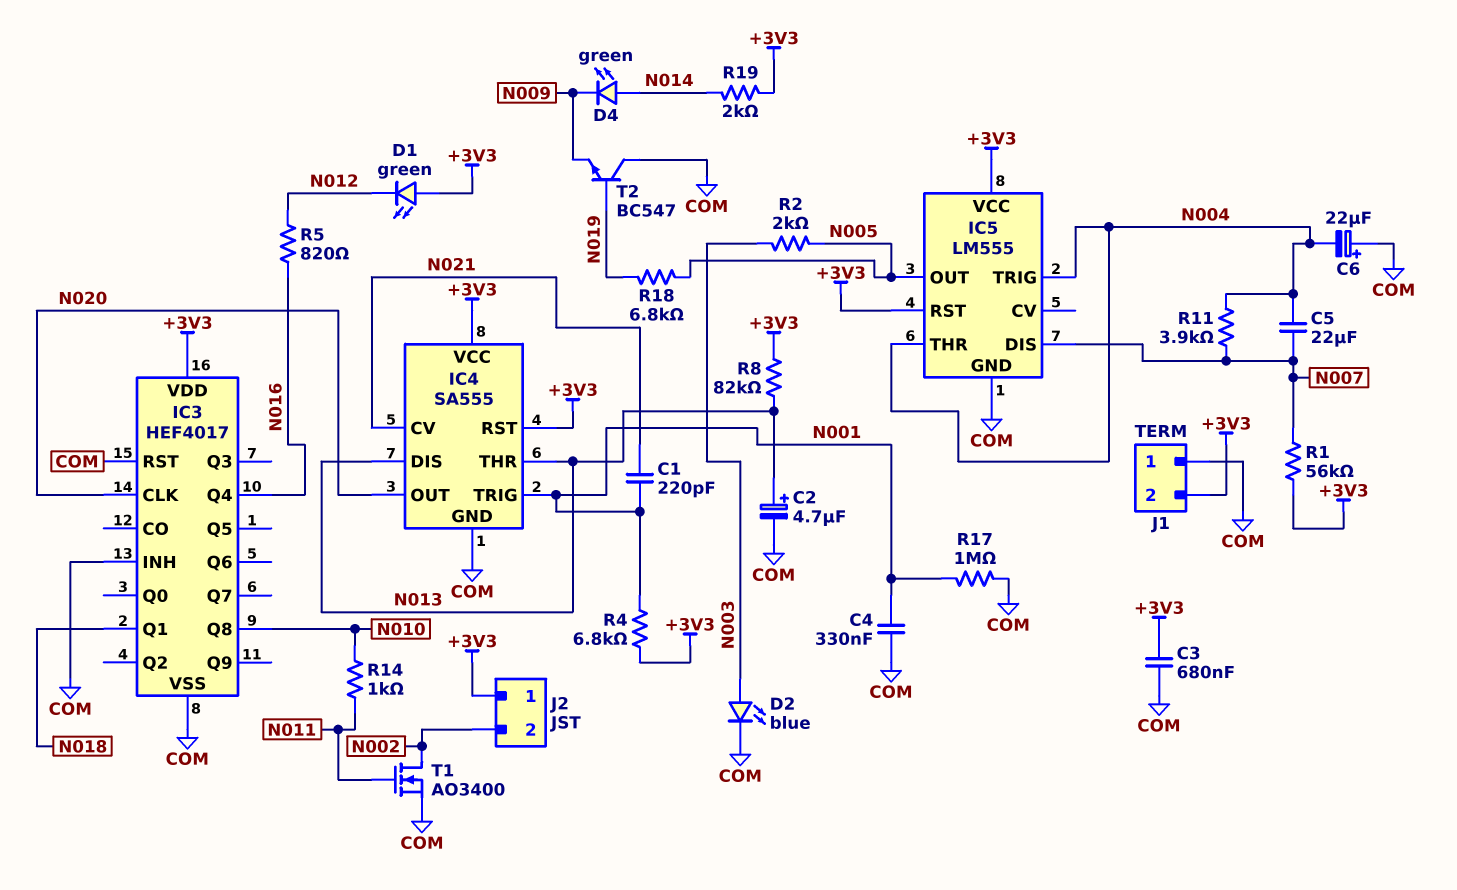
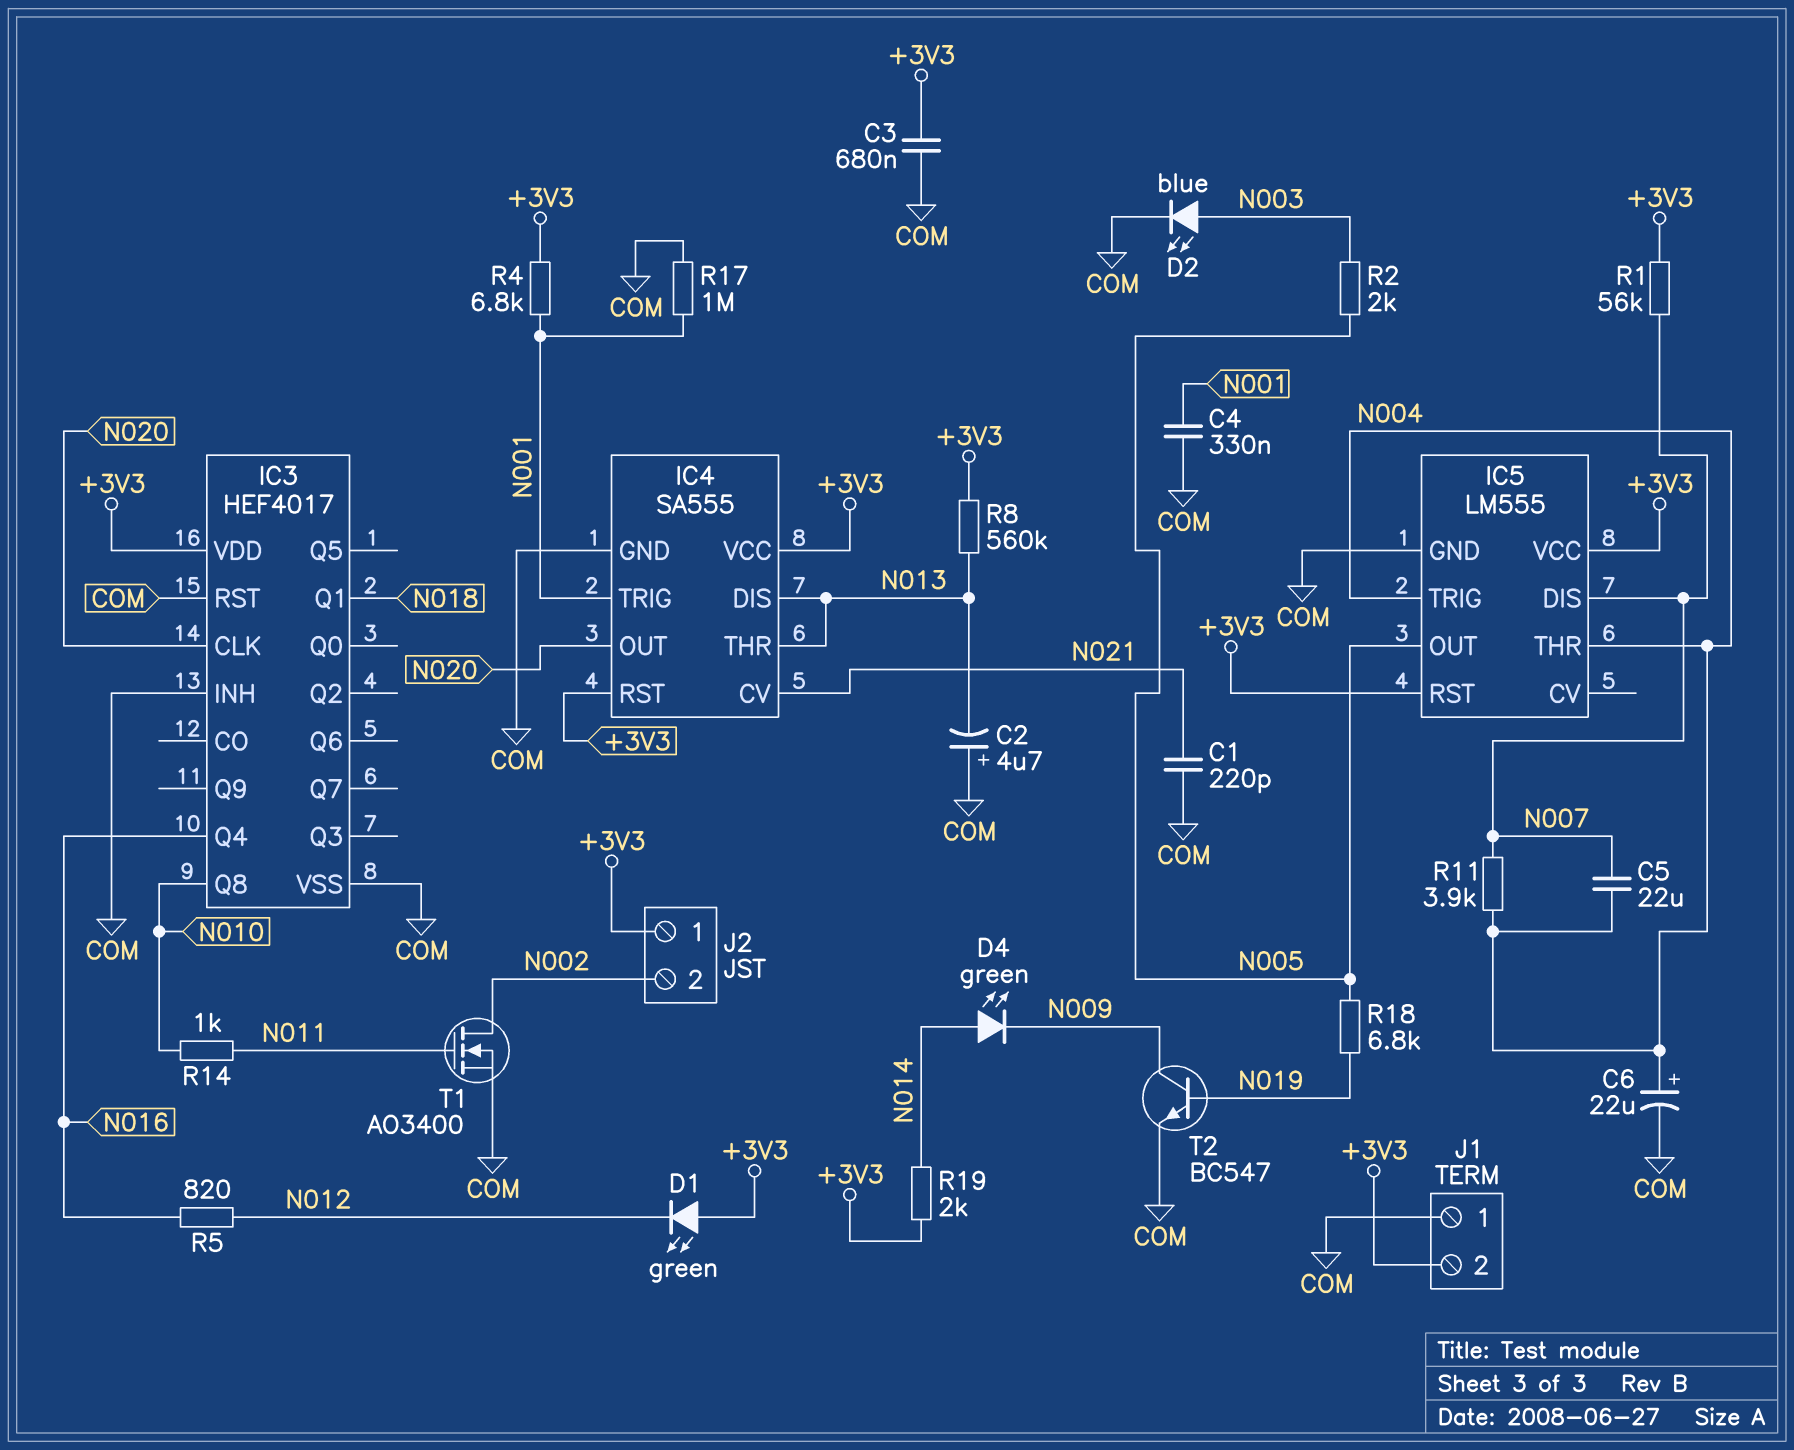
C1: 220pF (N001, N021) -> 220pF (COM, N021)
C2: 4.7uF (plus N013, minus COM) -> 4.7uF (plus COM, minus N013)
C6: 22uF (plus COM, minus N004) -> 22uF (plus N004, minus COM)
R8: 82k (+3V3, N013) -> 560k (+3V3, N013)
T2: NPN BC547 (B N019, C COM, E N009) -> NPN BC547 (B N019, C N009, E COM)

